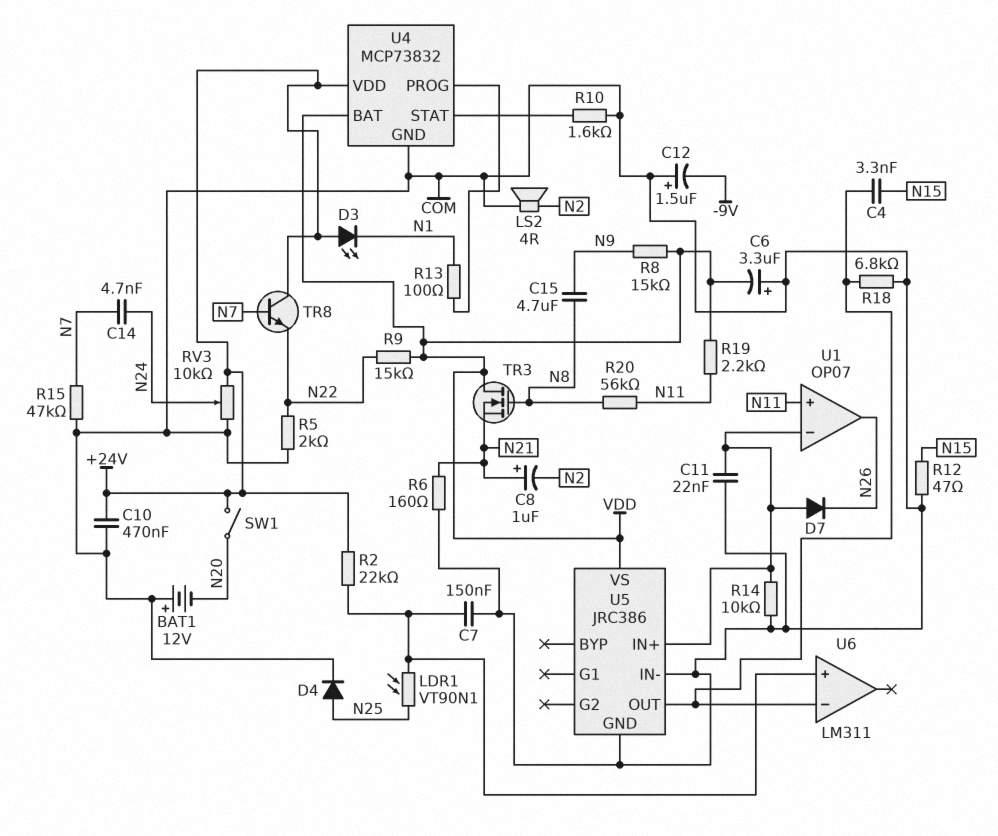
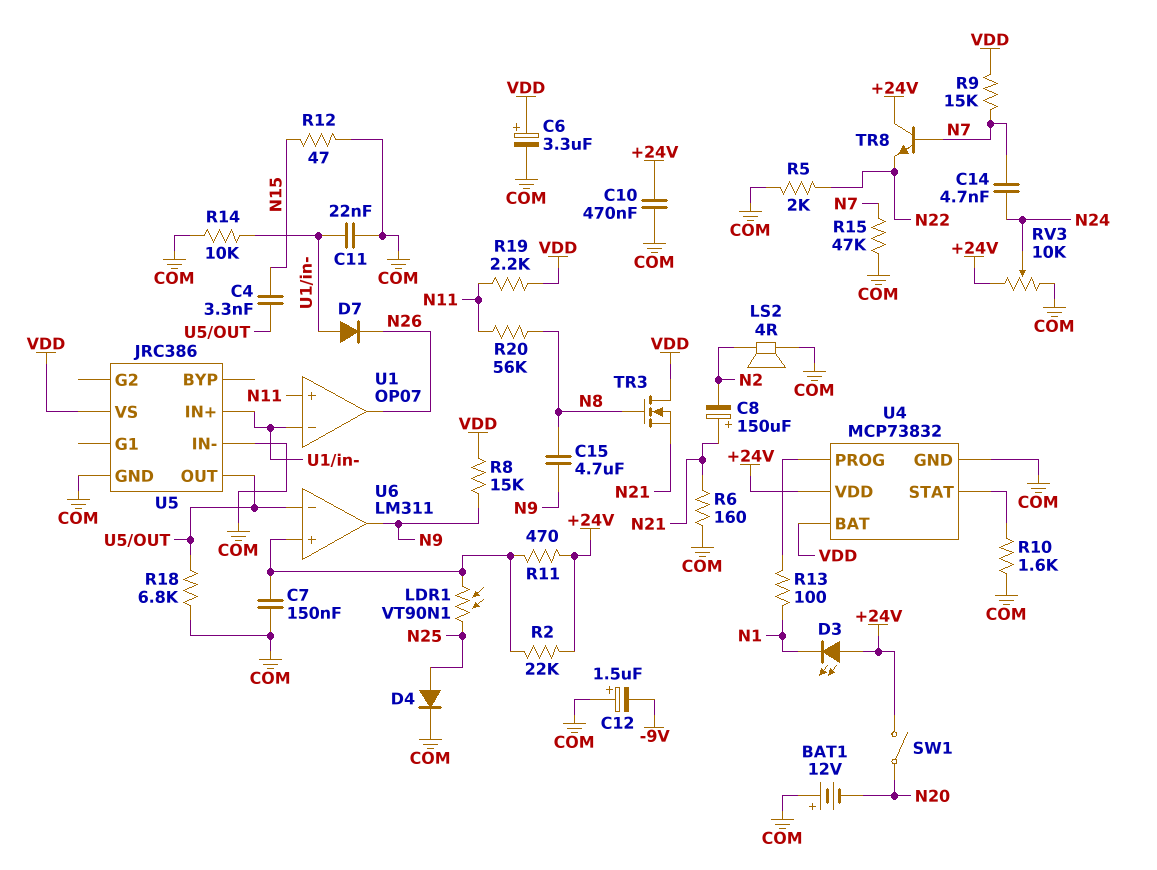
C6: 3.3uF (plus COM, minus VDD) -> 3.3uF (plus VDD, minus COM)
C8: 1uF (plus N21, minus N2) -> 150uF (plus N21, minus N2)
R9: 15k (N22, VDD) -> 15k (N7, VDD)
R11: none -> 470 (+24V, U6/in+)
U6 pin out: none -> N9

